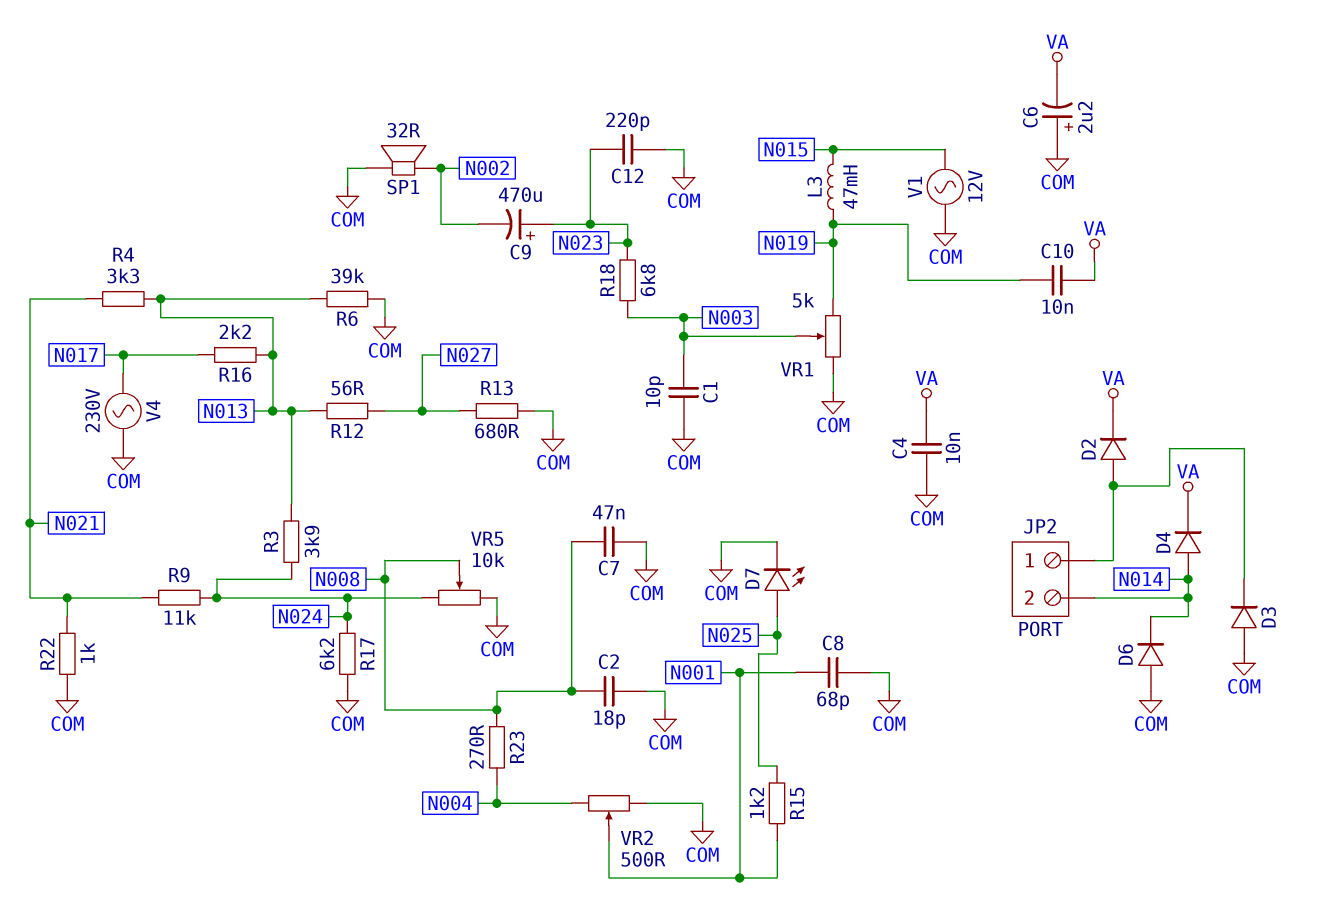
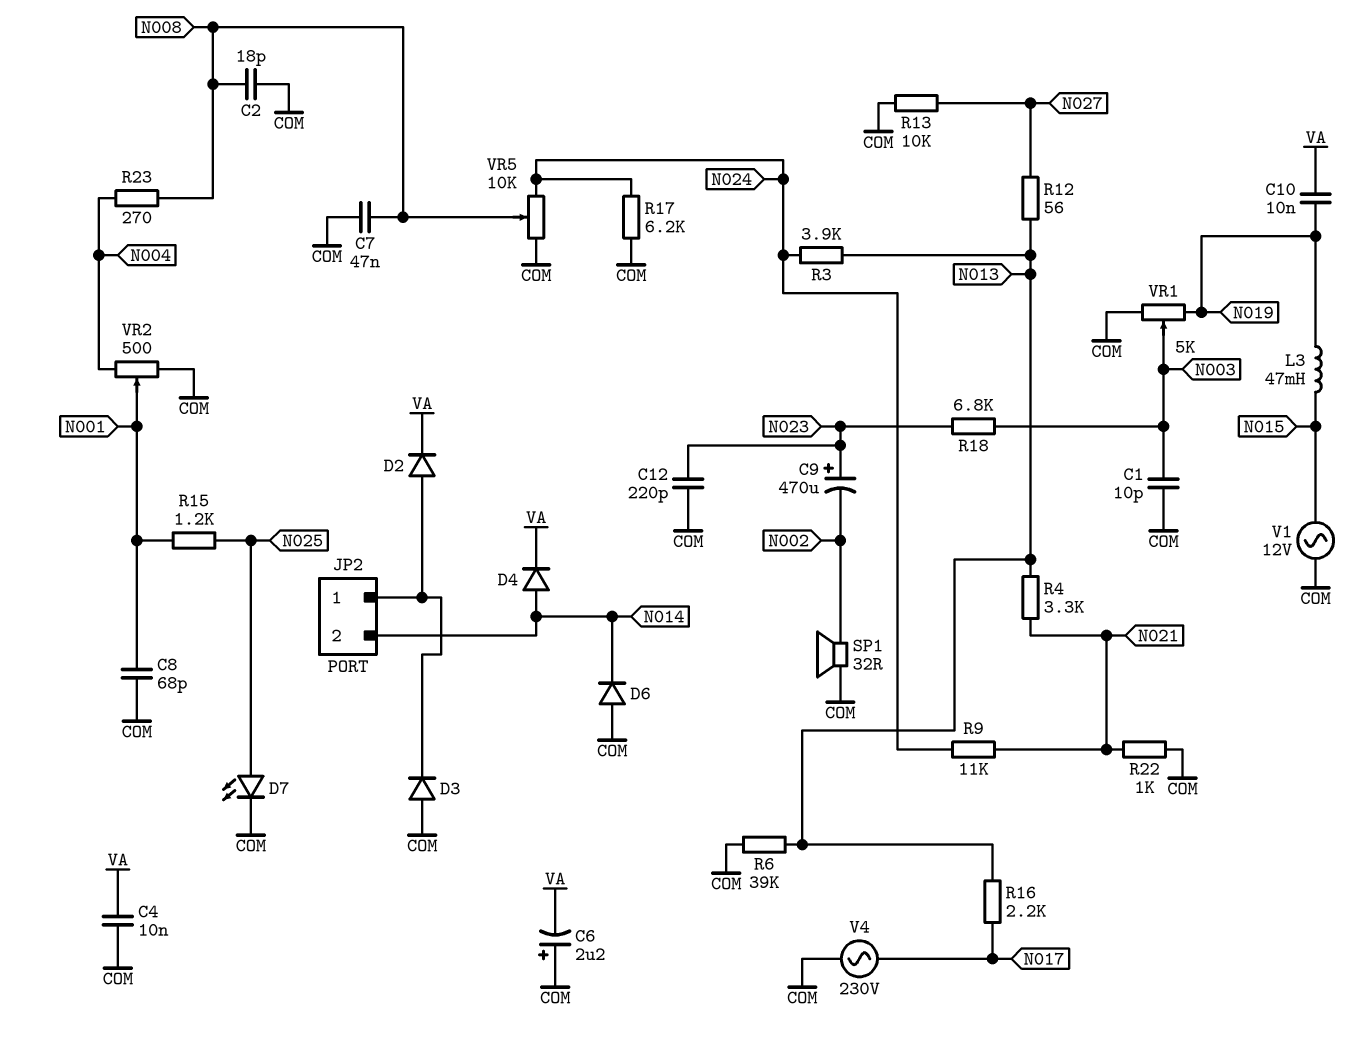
R13: 680 (COM, N027) -> 10k (COM, N027)

